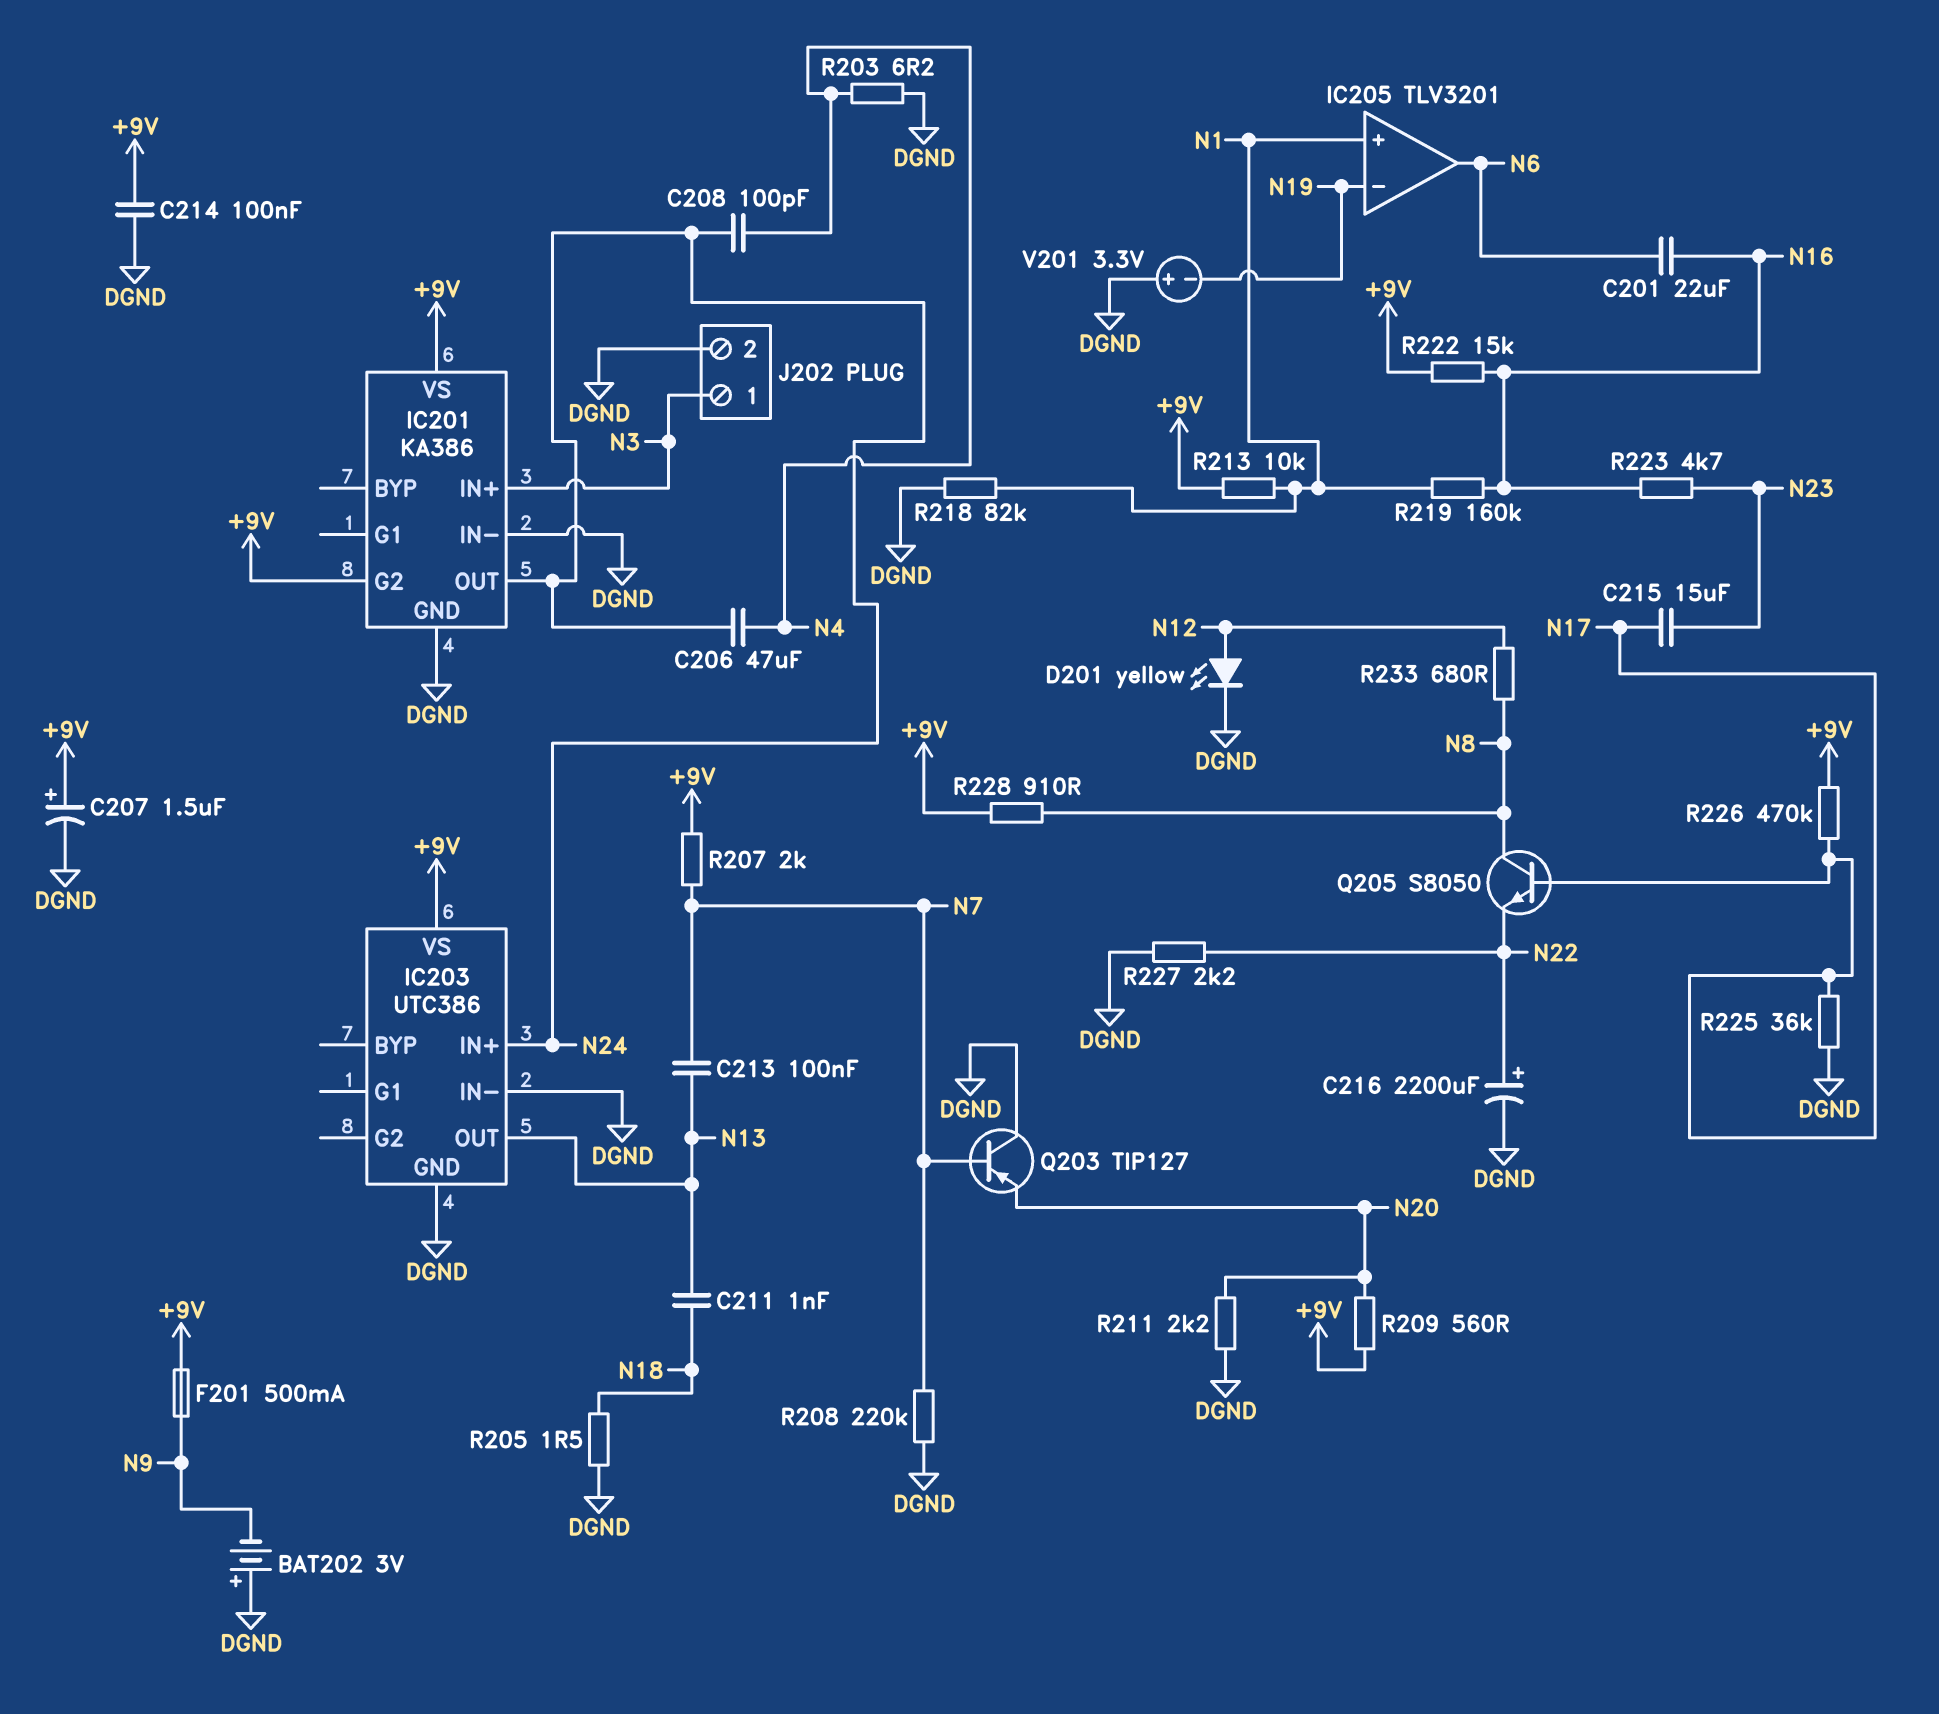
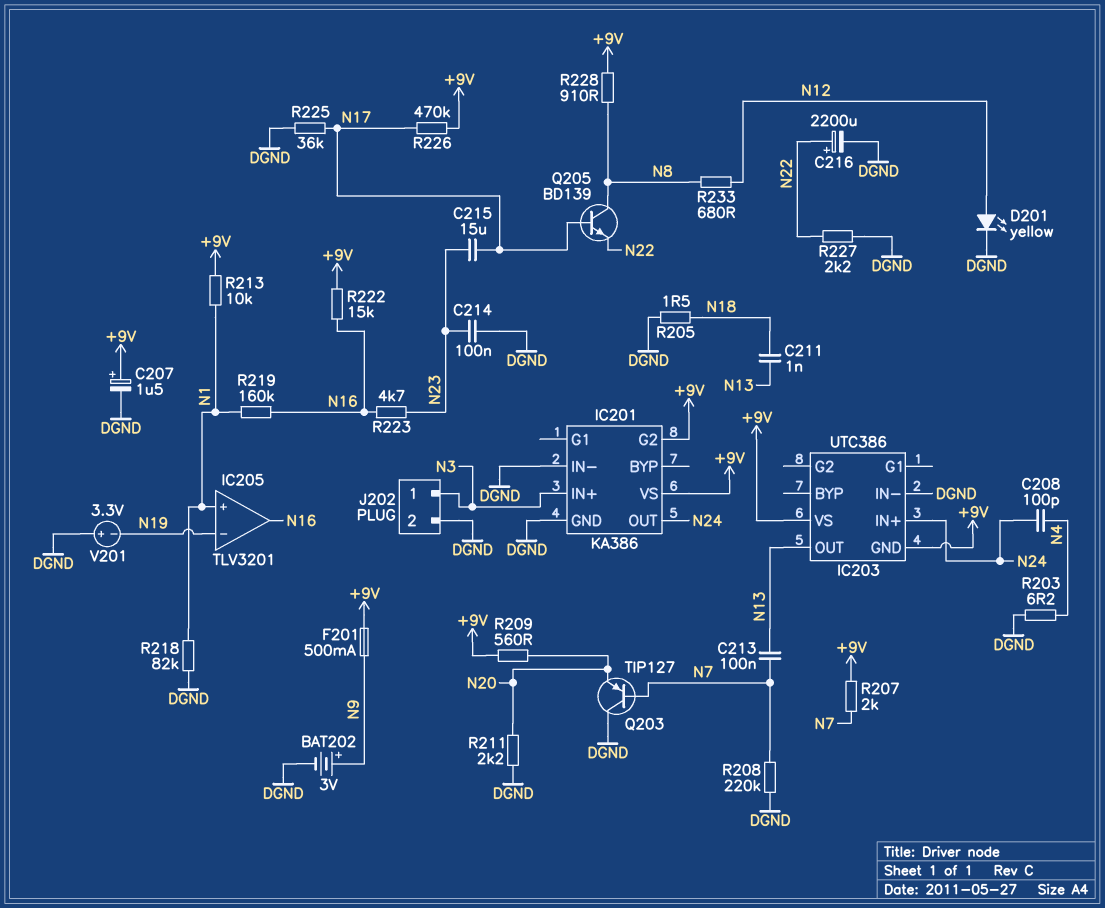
BAT202: 3V (plus DGND, minus N9) -> 3V (plus N9, minus DGND)
C201: 22uF (N6, N16) -> none
C206: 47uF (N4, N24) -> none
C214: 100nF (+9V, DGND) -> 100nF (DGND, N23)
IC203 pin GND: DGND -> +9V
IC205 pin out: N6 -> N16
Q205: NPN S8050 (B N17, C N8, E N22) -> NPN BD139 (B N17, C N8, E N22)

